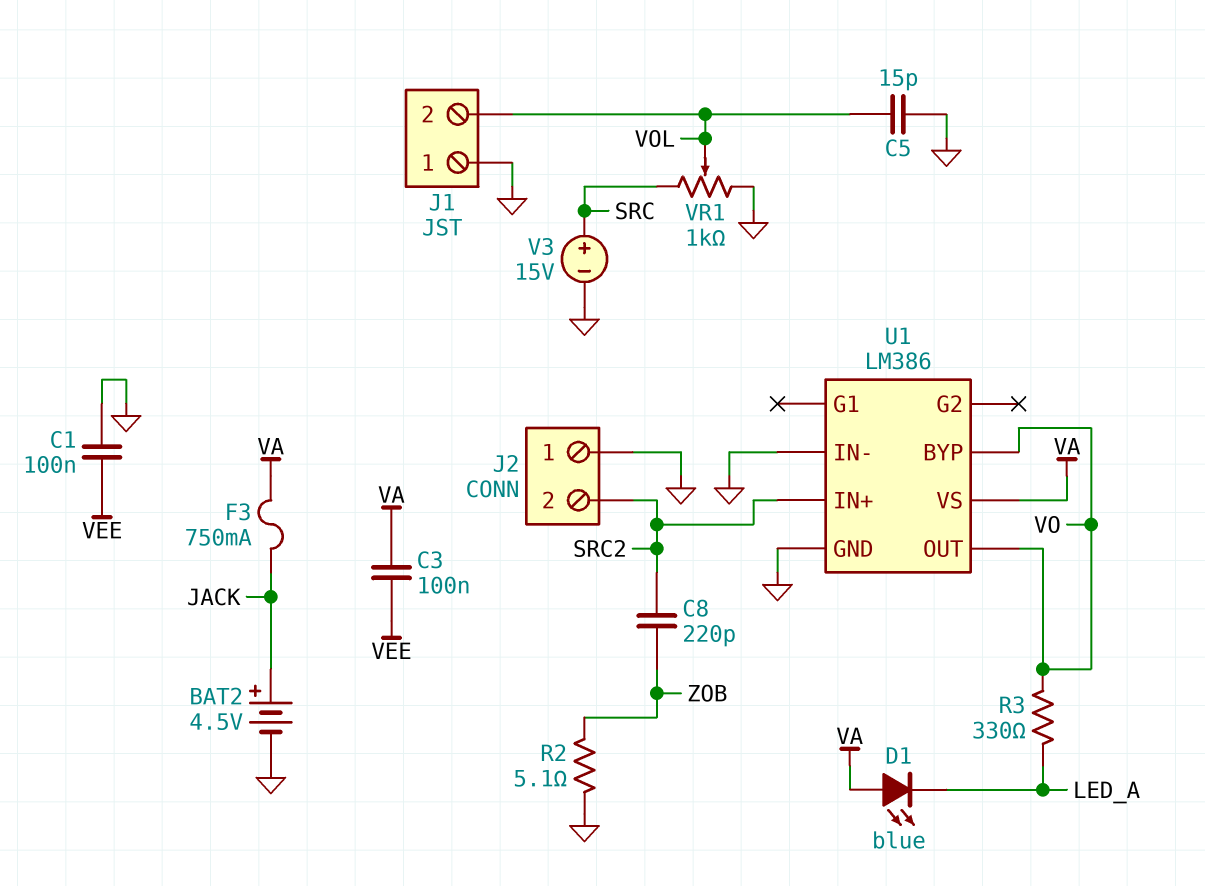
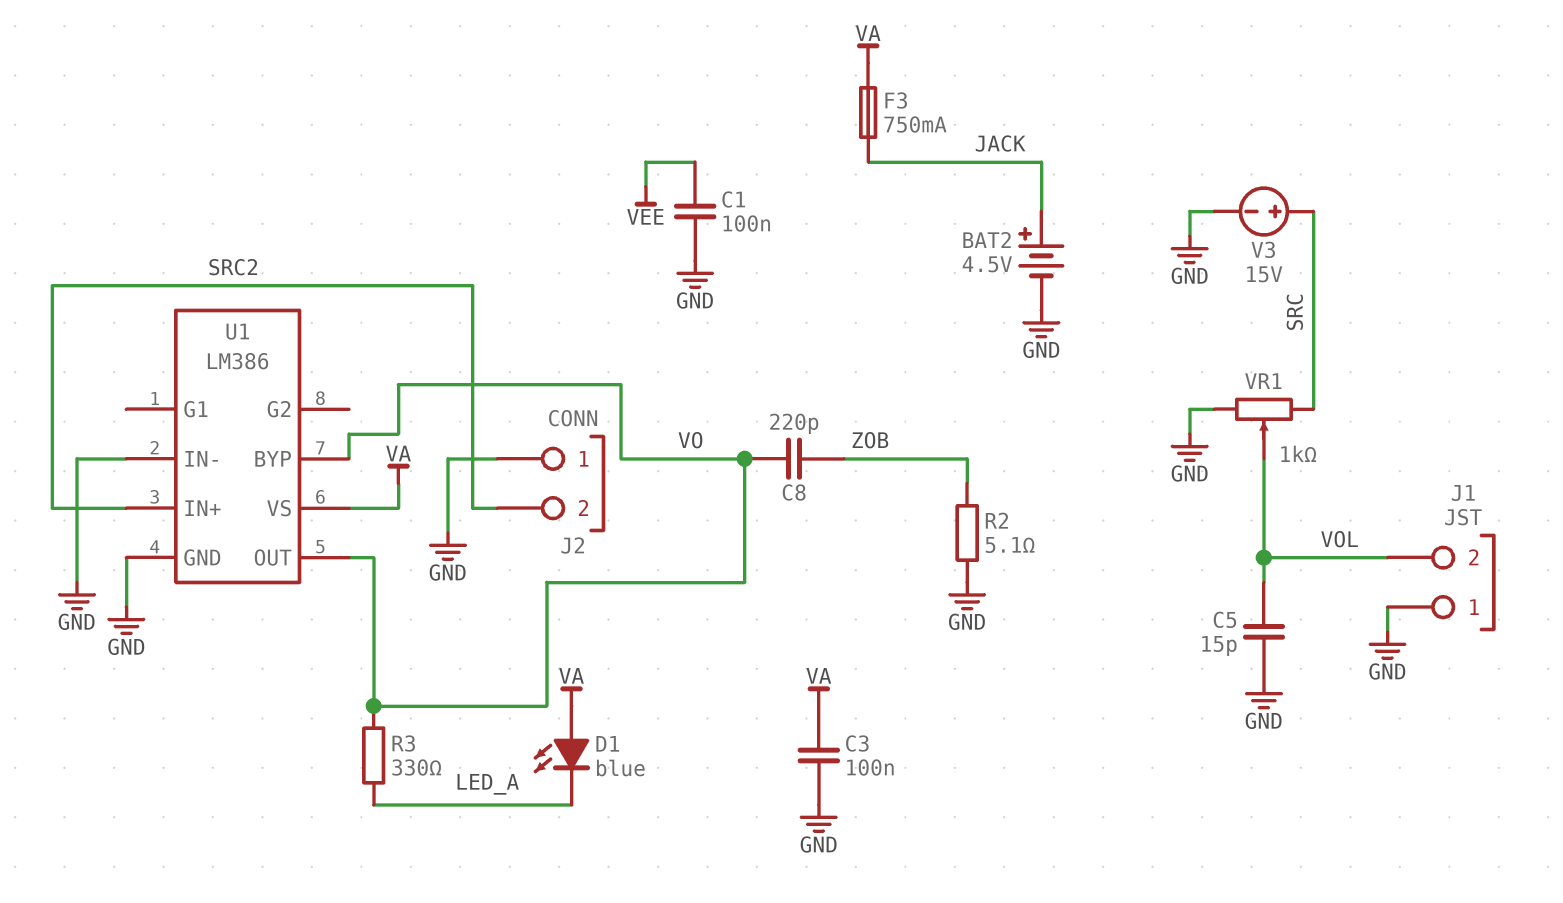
C3: 100nF (VA, VEE) -> 100nF (GND, VA)
C8: 220pF (SRC2, ZOB) -> 220pF (VO, ZOB)

